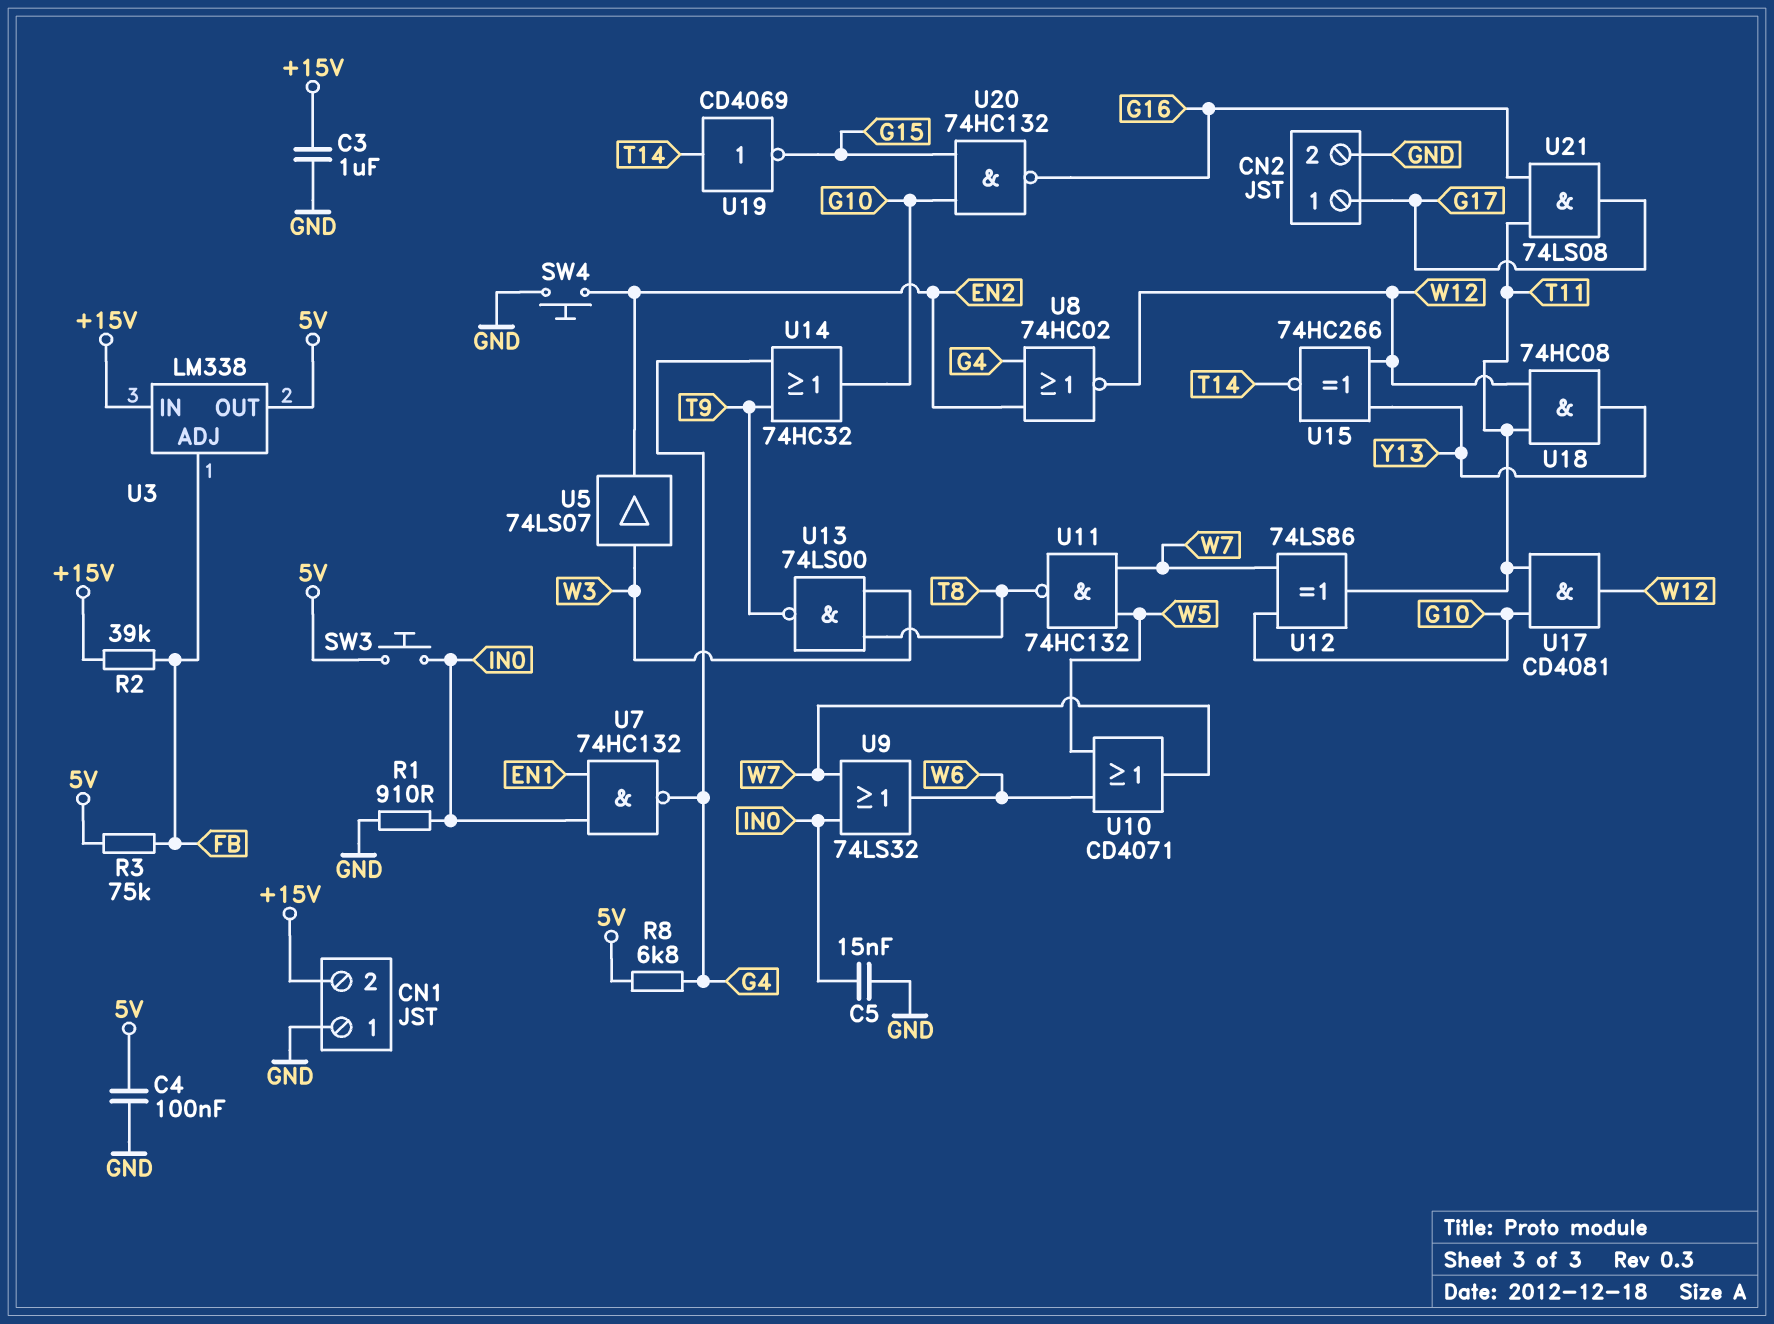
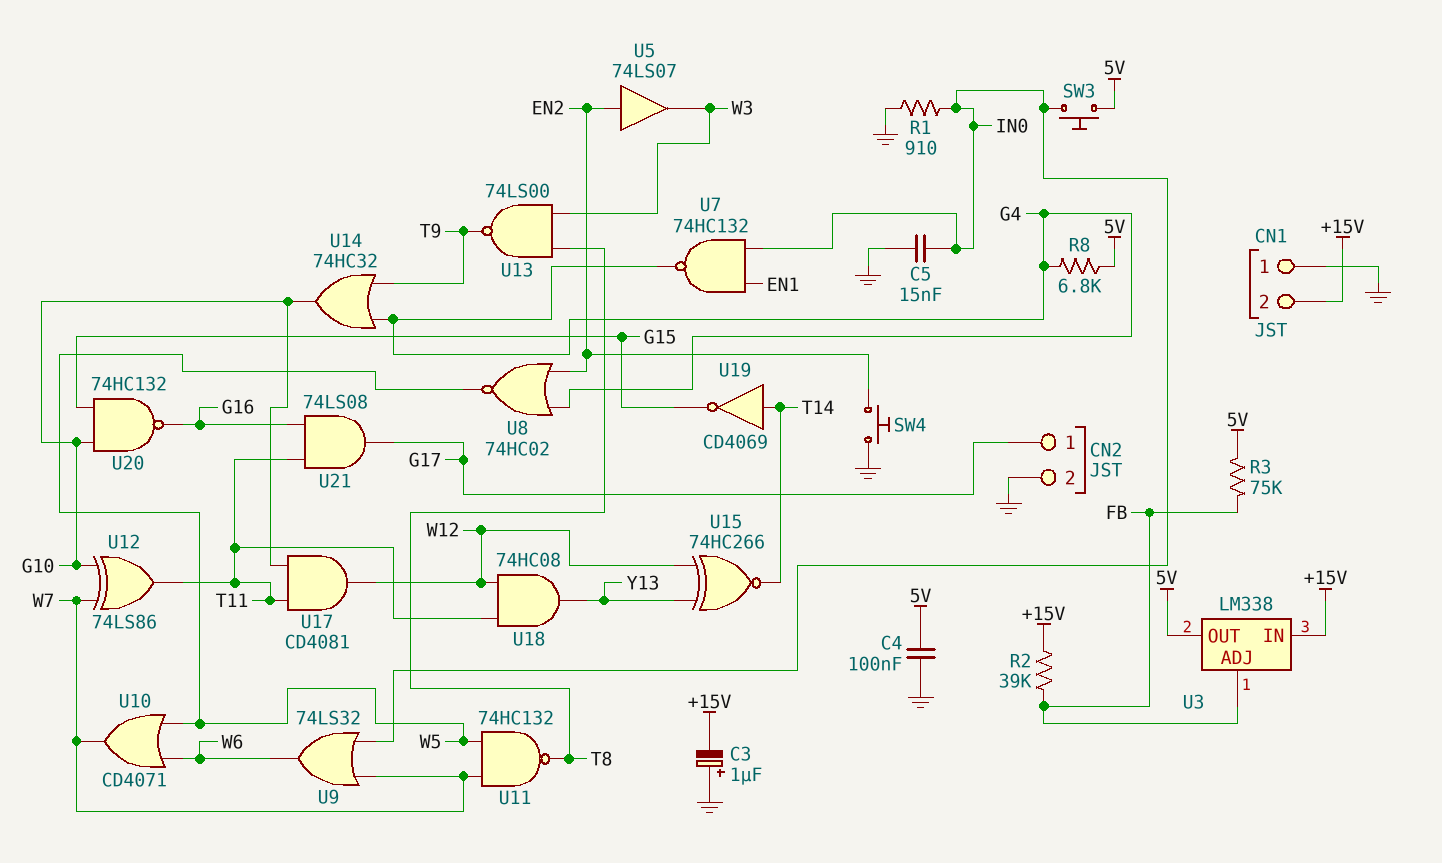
C3: 1uF (+15V, GND) -> 1uF (plus GND, minus +15V)
U5: buffer 74LS07 (in W3, out EN2) -> buffer 74LS07 (in EN2, out W3)
U8: NOR 74HC02 (in EN2, in G4, out W12) -> NOR 74HC02 (in EN2, in G4, out W5)

